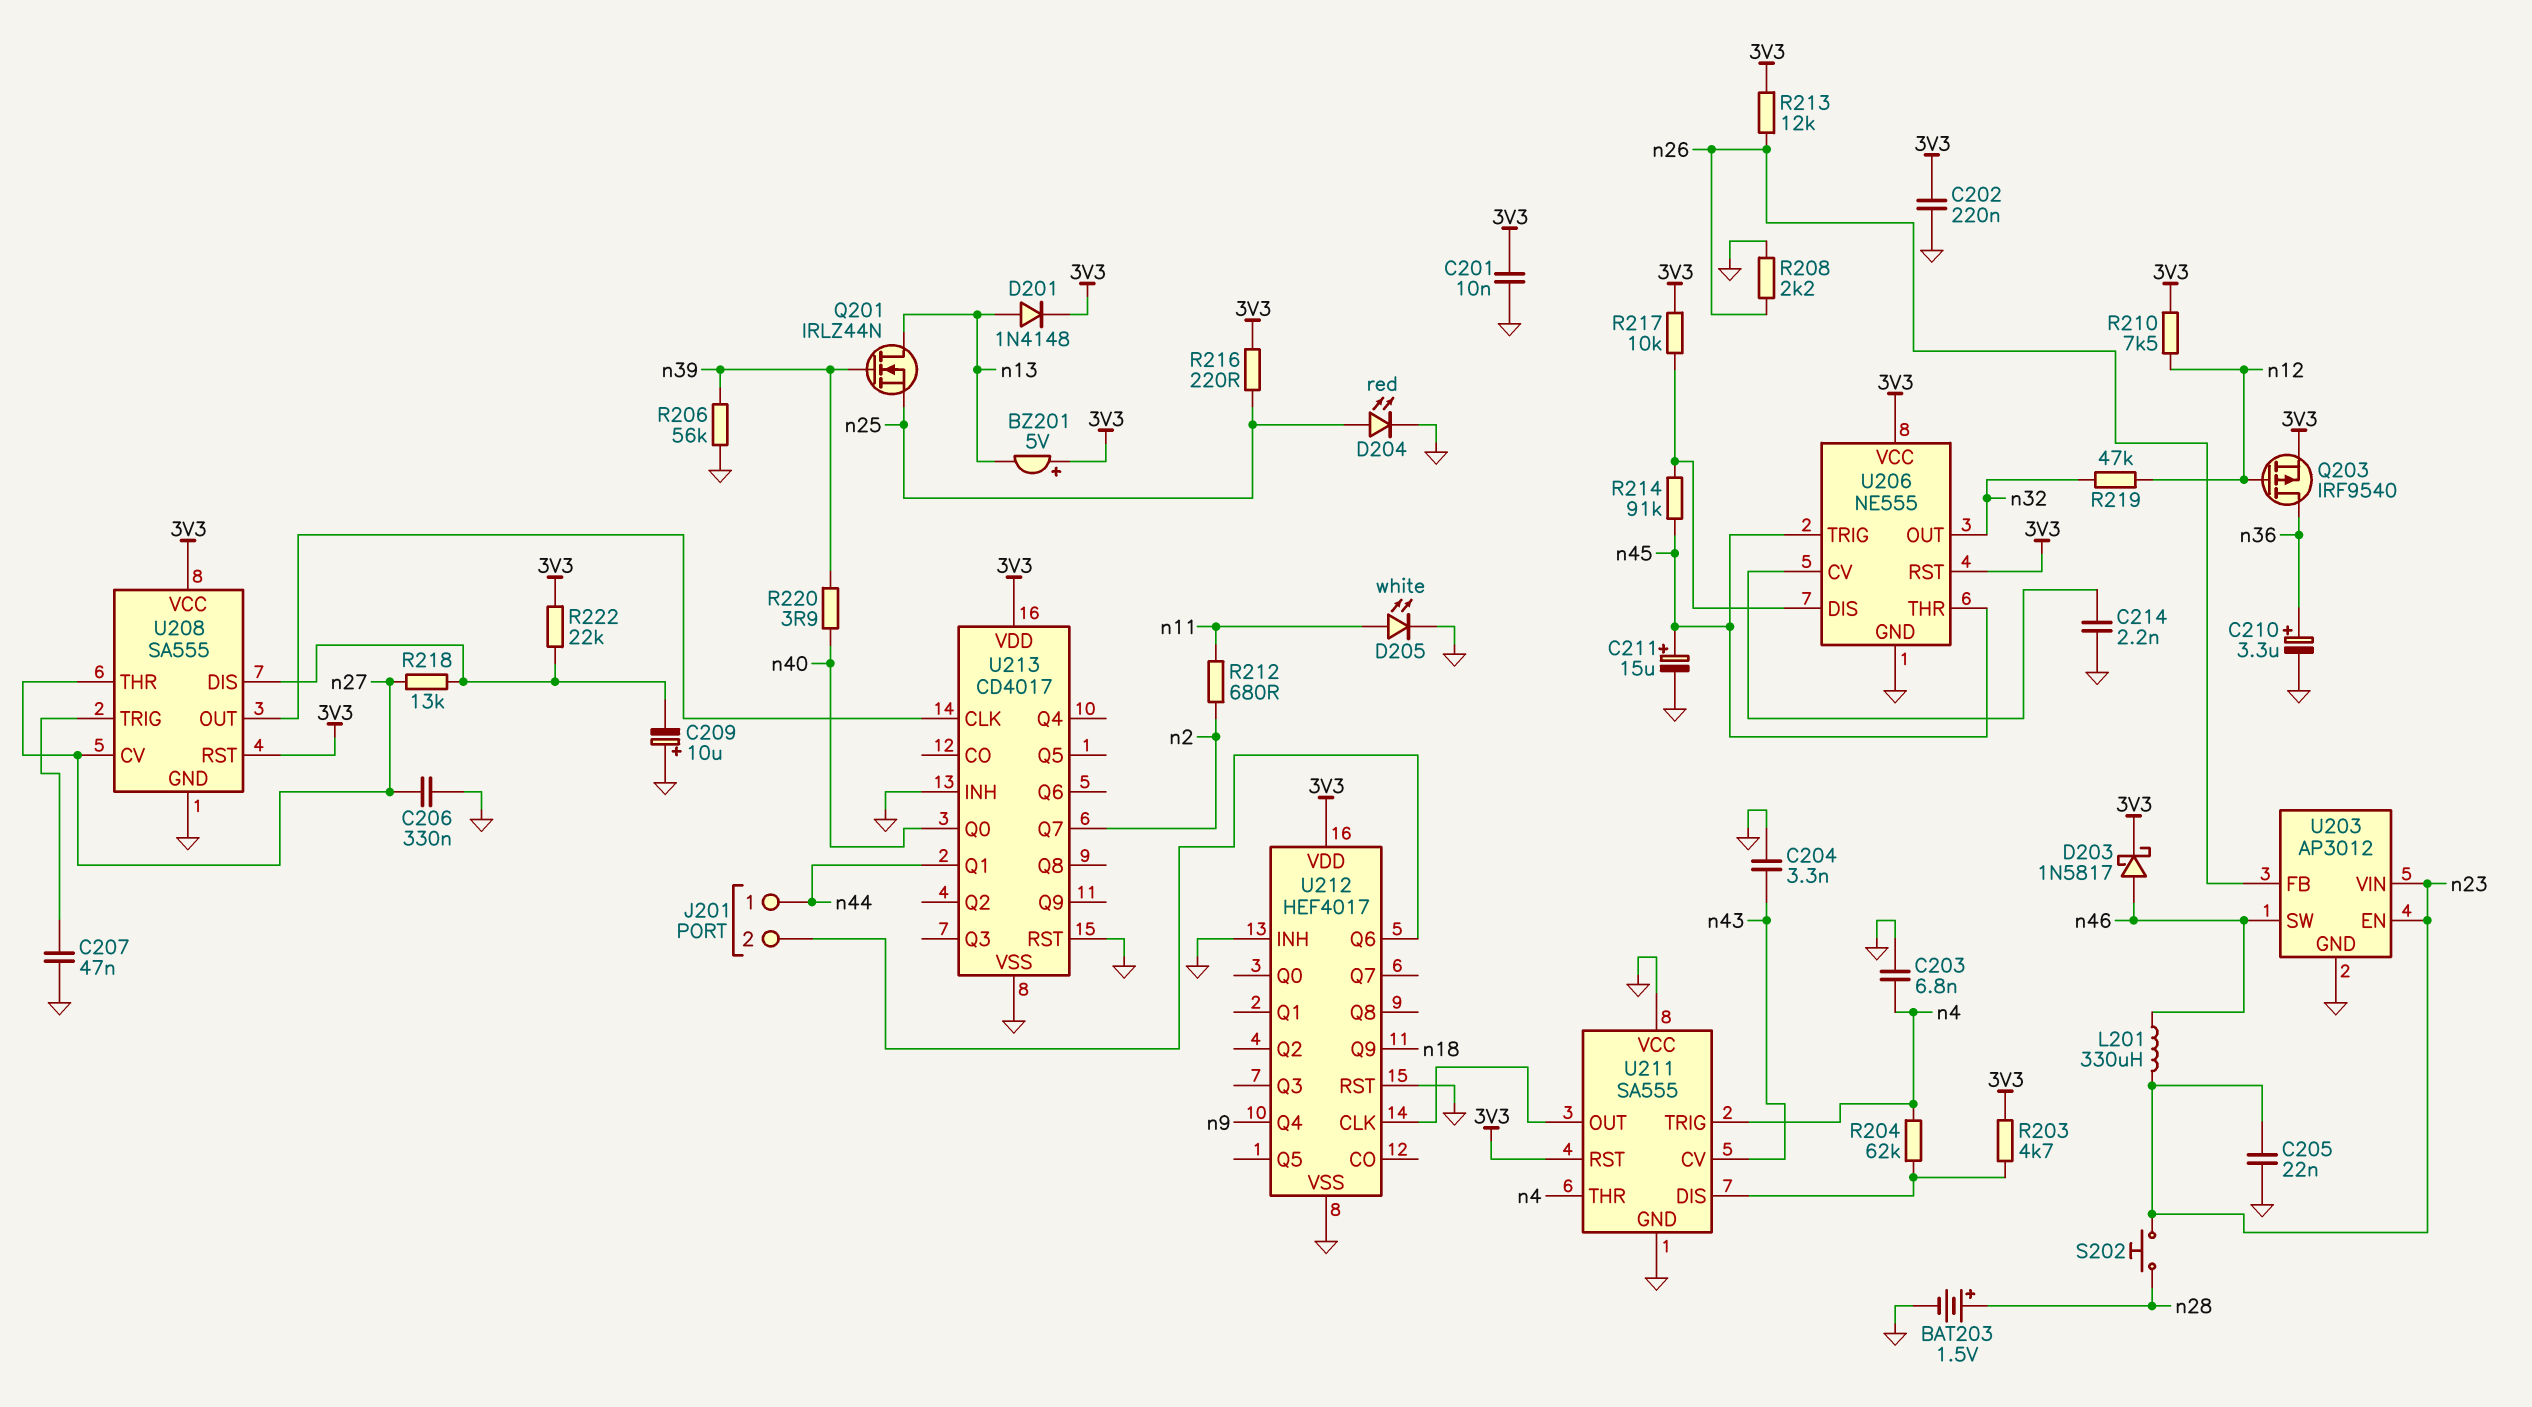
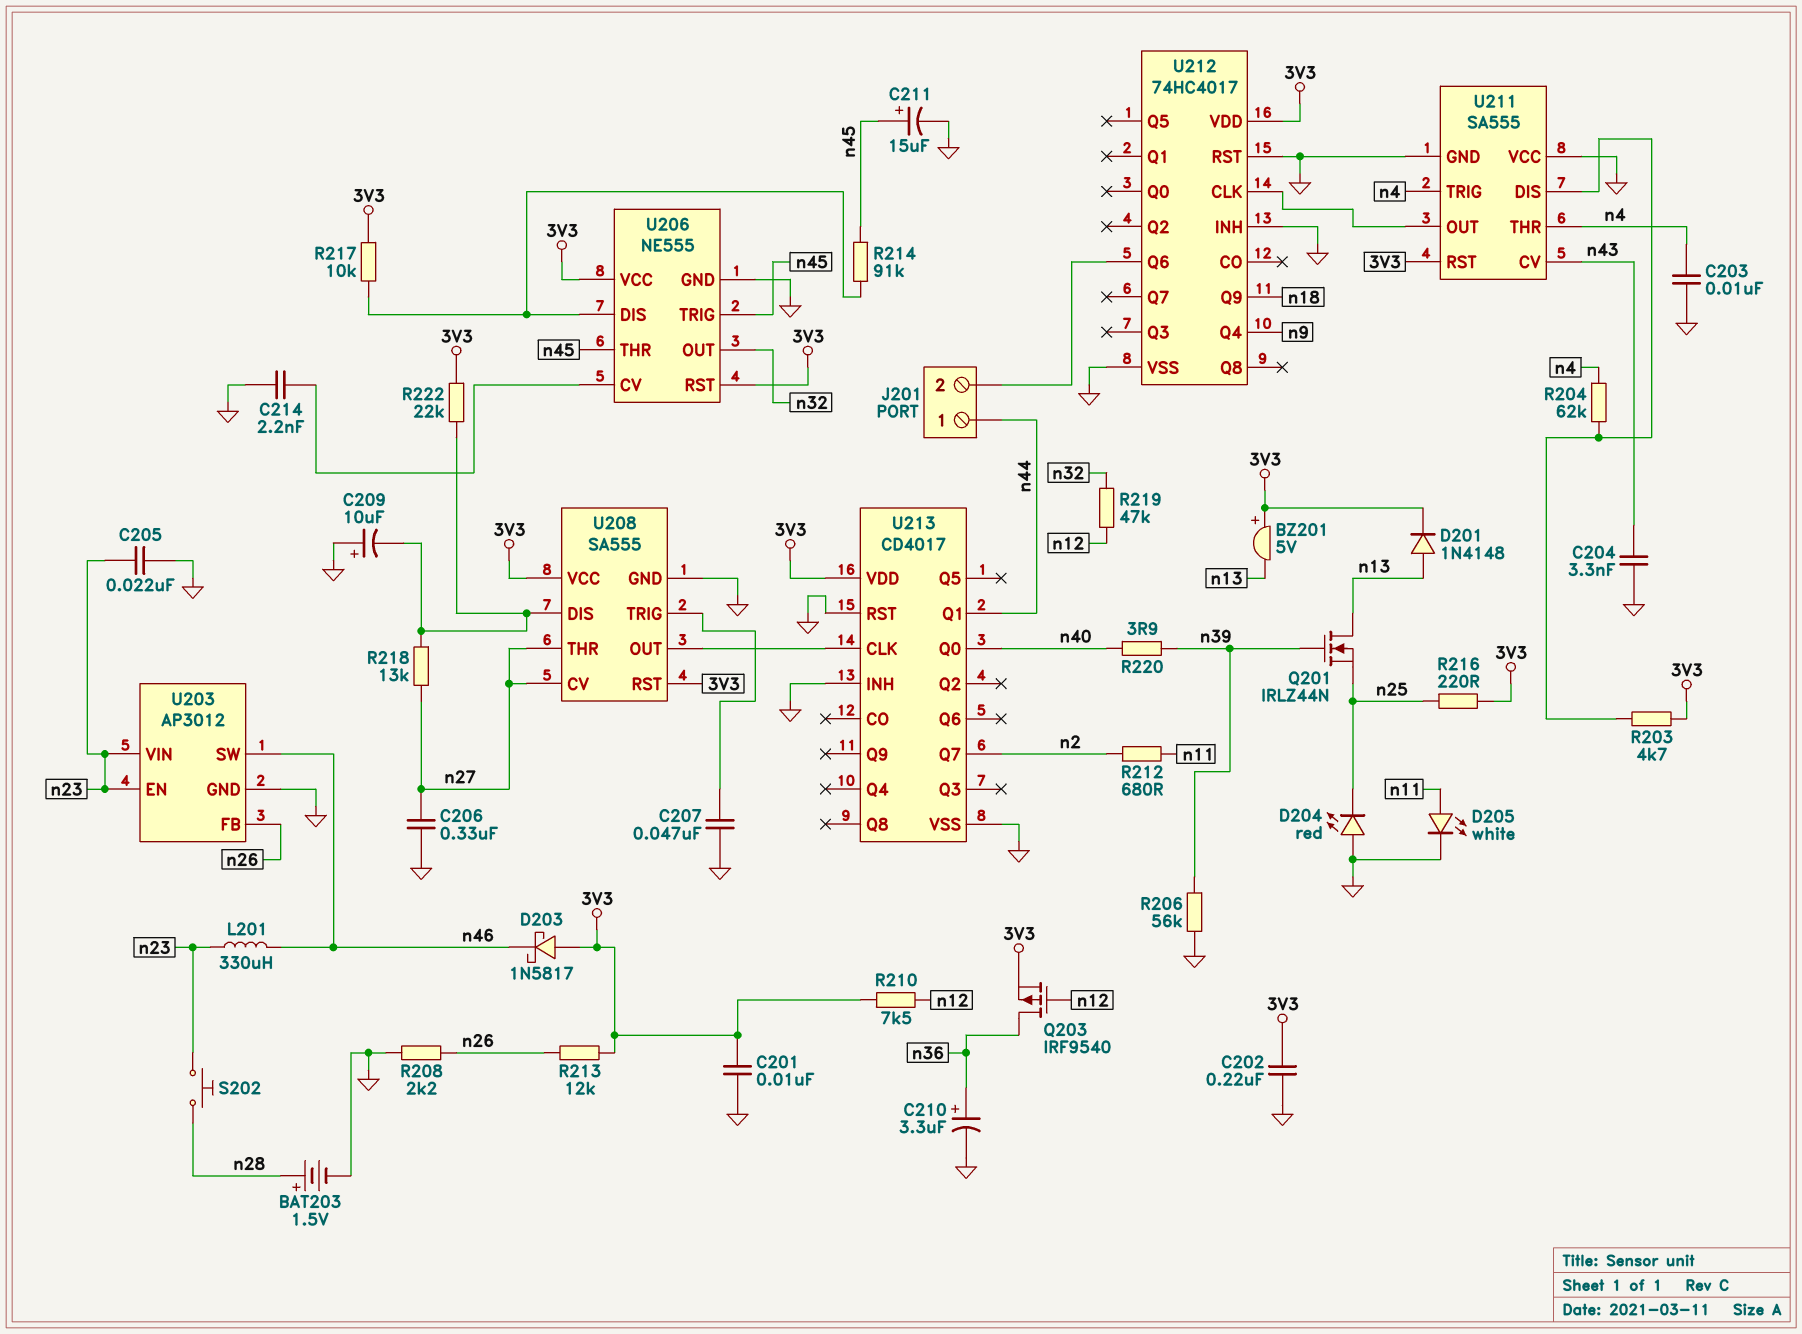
C203: 6.8nF (GND, n4) -> 10nF (GND, n4)
D203: schottky 1N5817 (A n46, K 3V3) -> schottky 1N5817 (A 3V3, K n46)
D204: LED red (A n25, K GND) -> LED red (A GND, K n25)
U212: HEF4017 -> 74HC4017

